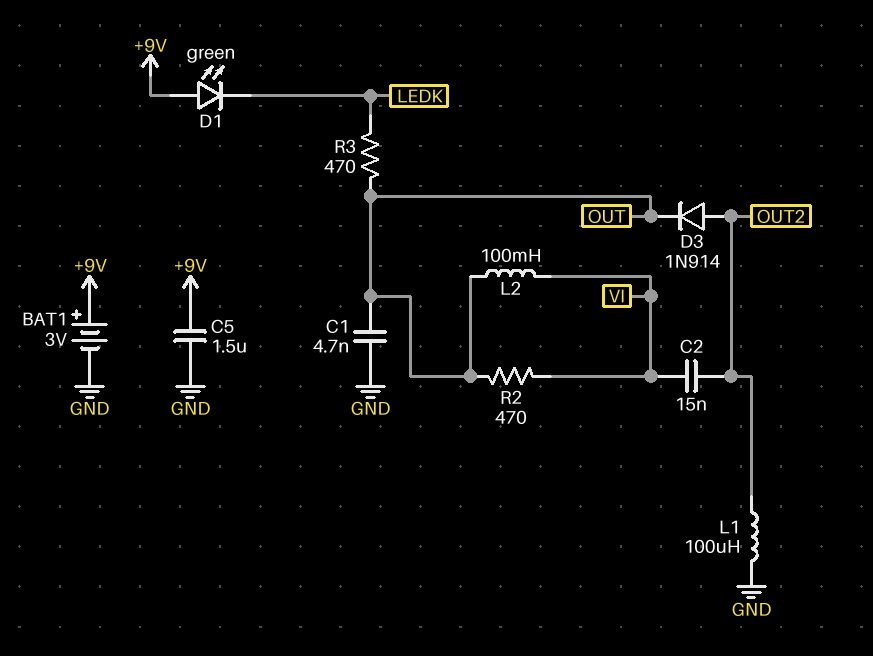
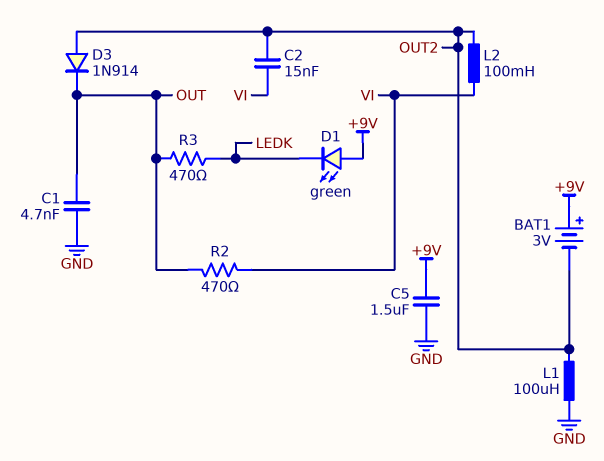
BAT1: 3V (plus +9V, minus GND) -> 3V (plus +9V, minus OUT2)
L2: 100mH (OUT, VI) -> 100mH (OUT2, VI)

